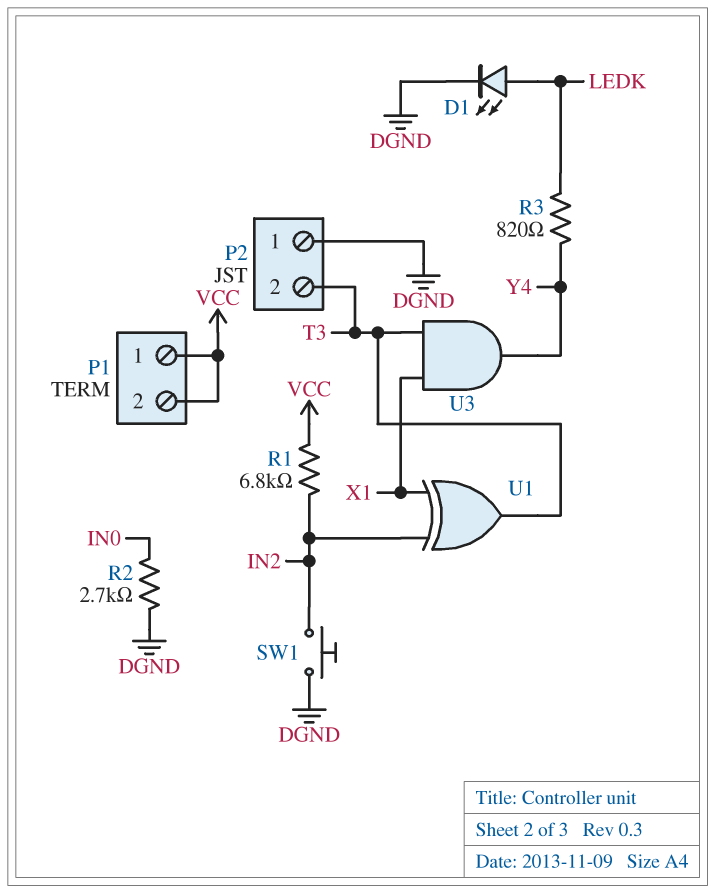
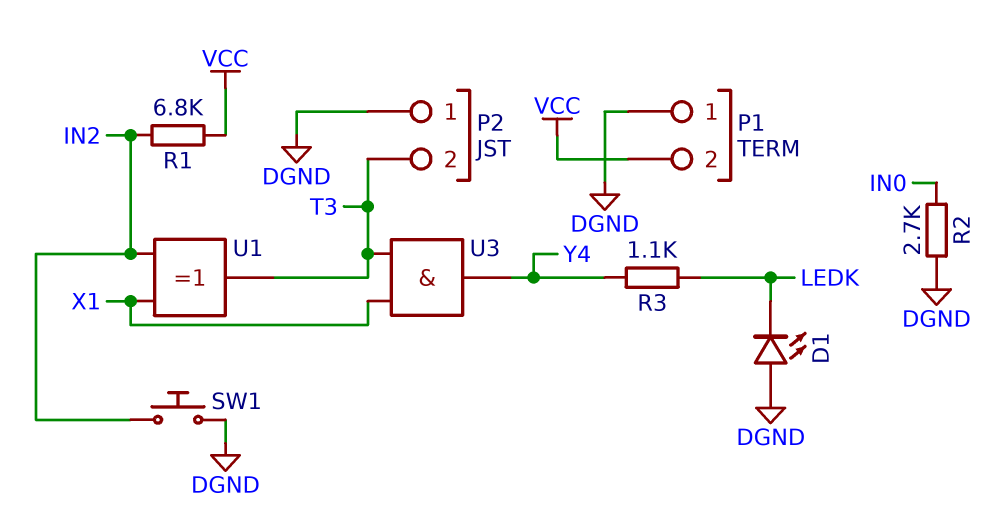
D1: LED (A LEDK, K DGND) -> LED (A DGND, K LEDK)
P1 pin 1: VCC -> DGND
R3: 820 (LEDK, Y4) -> 1.1k (LEDK, Y4)

